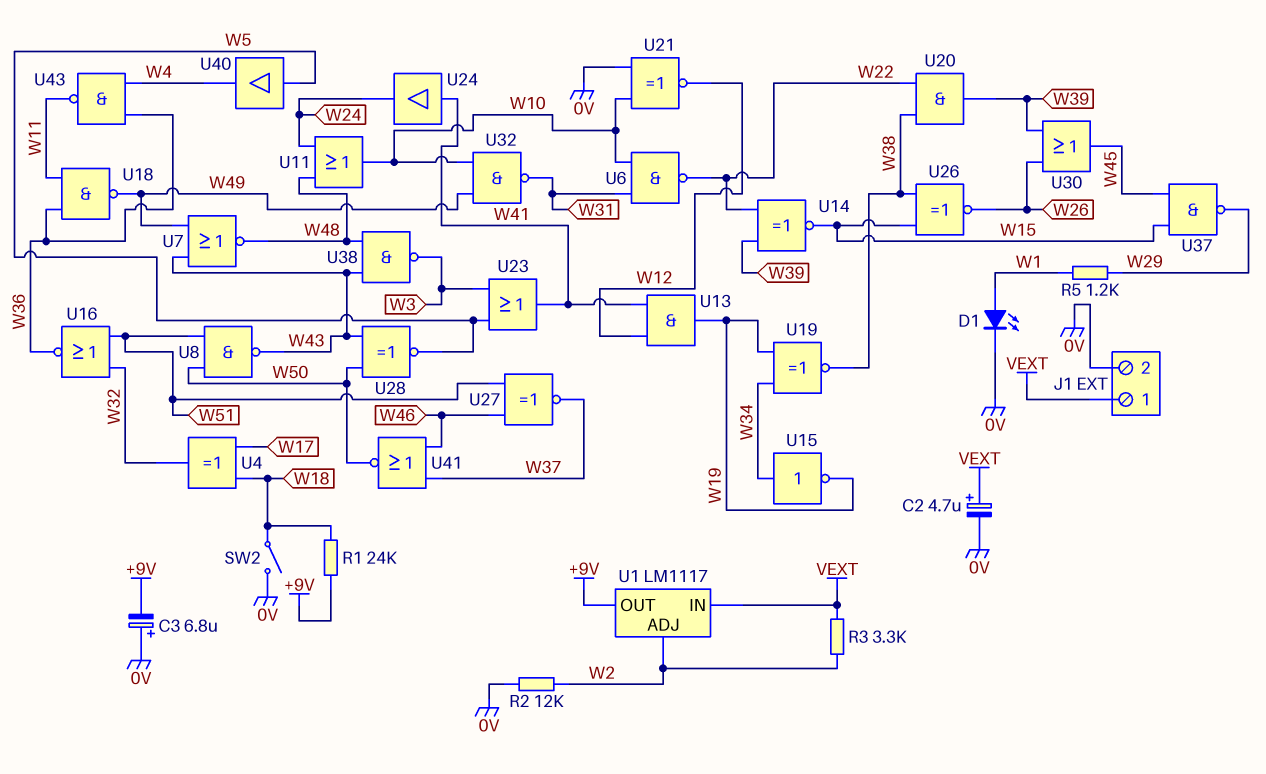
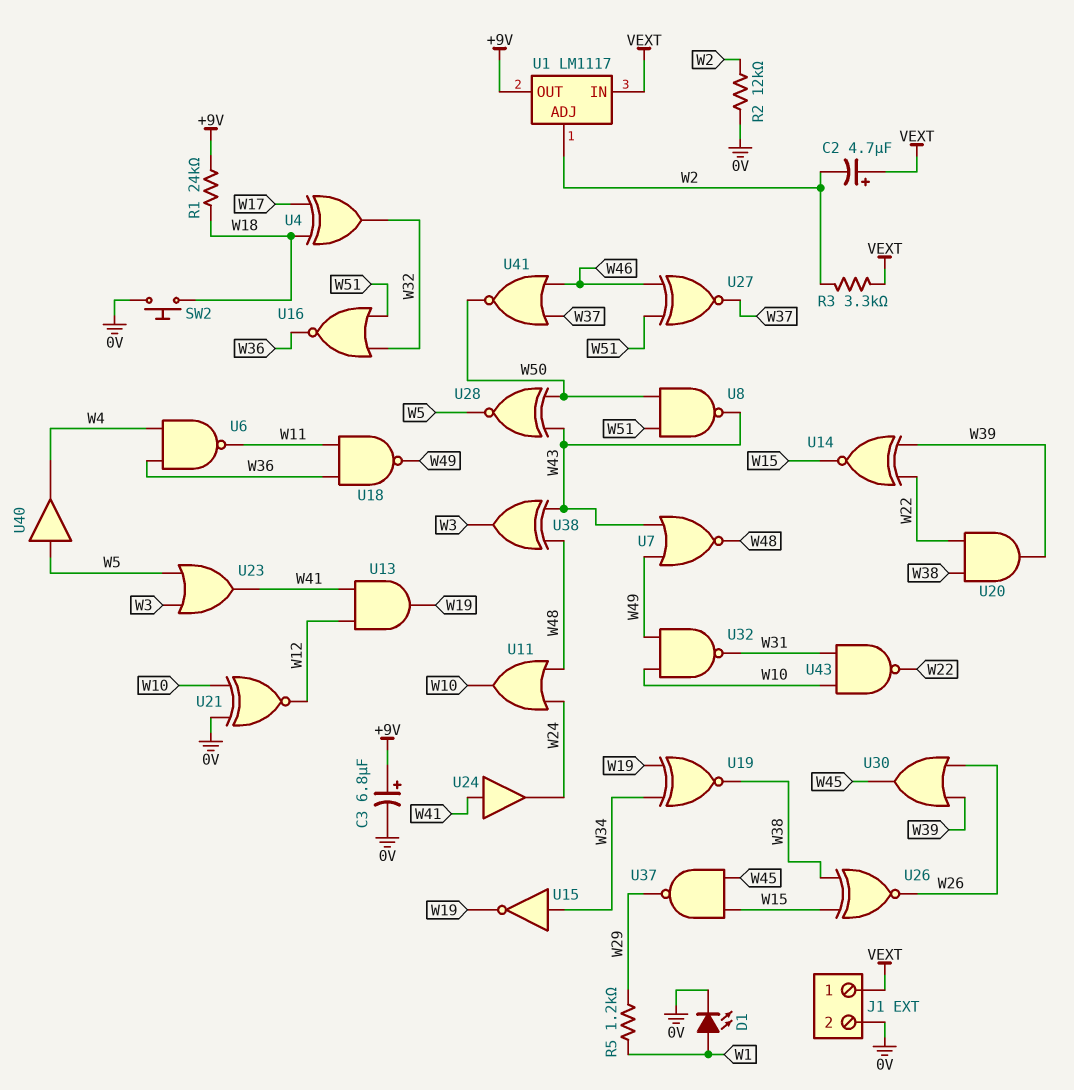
C2: 4.7uF (plus VEXT, minus 0V) -> 4.7uF (plus VEXT, minus W2)
C3: 6.8uF (plus 0V, minus +9V) -> 6.8uF (plus +9V, minus 0V)
SW2: switch (0V, W18) -> button (0V, W18)
U6: NAND (in W10, in W31, out W22) -> NAND (in W4, in W36, out W11)
U38: NAND (in W43, in W48, out W3) -> XOR (in W43, in W48, out W3)
U43: NAND (in W4, in W36, out W11) -> NAND (in W10, in W31, out W22)

